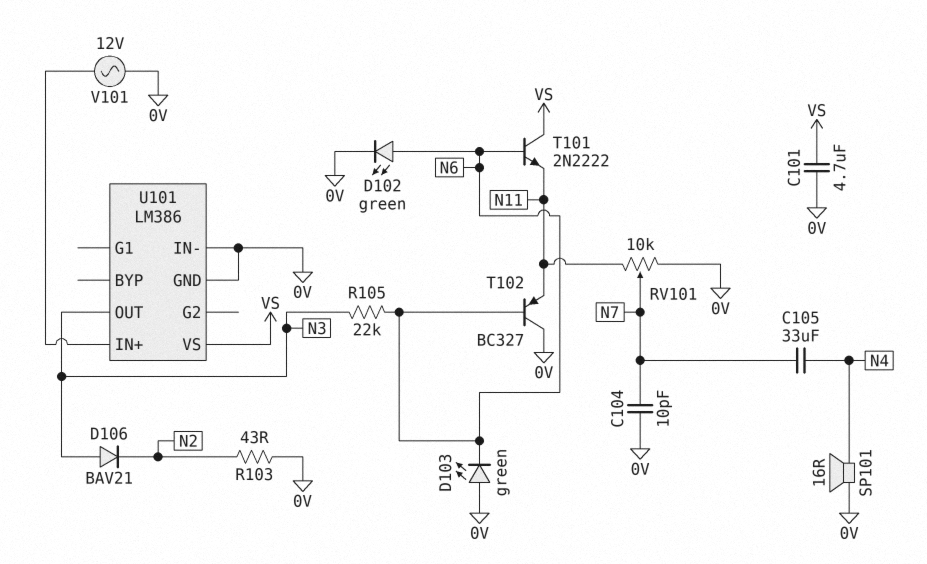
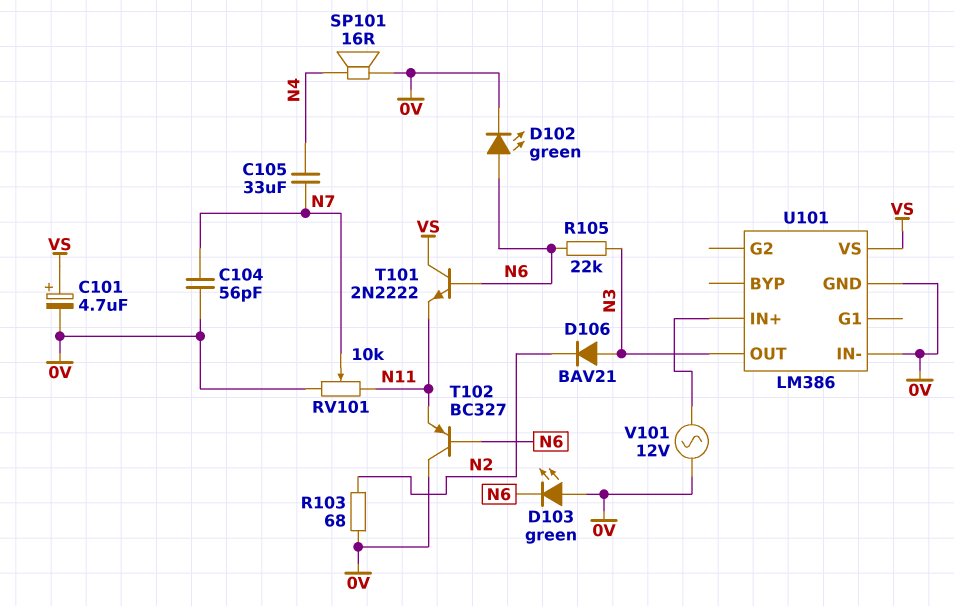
C101: 4.7uF (0V, VS) -> 4.7uF (plus VS, minus 0V)
C104: 10pF (0V, N7) -> 56pF (0V, N7)
R103: 43 (0V, N2) -> 68 (0V, N2)

